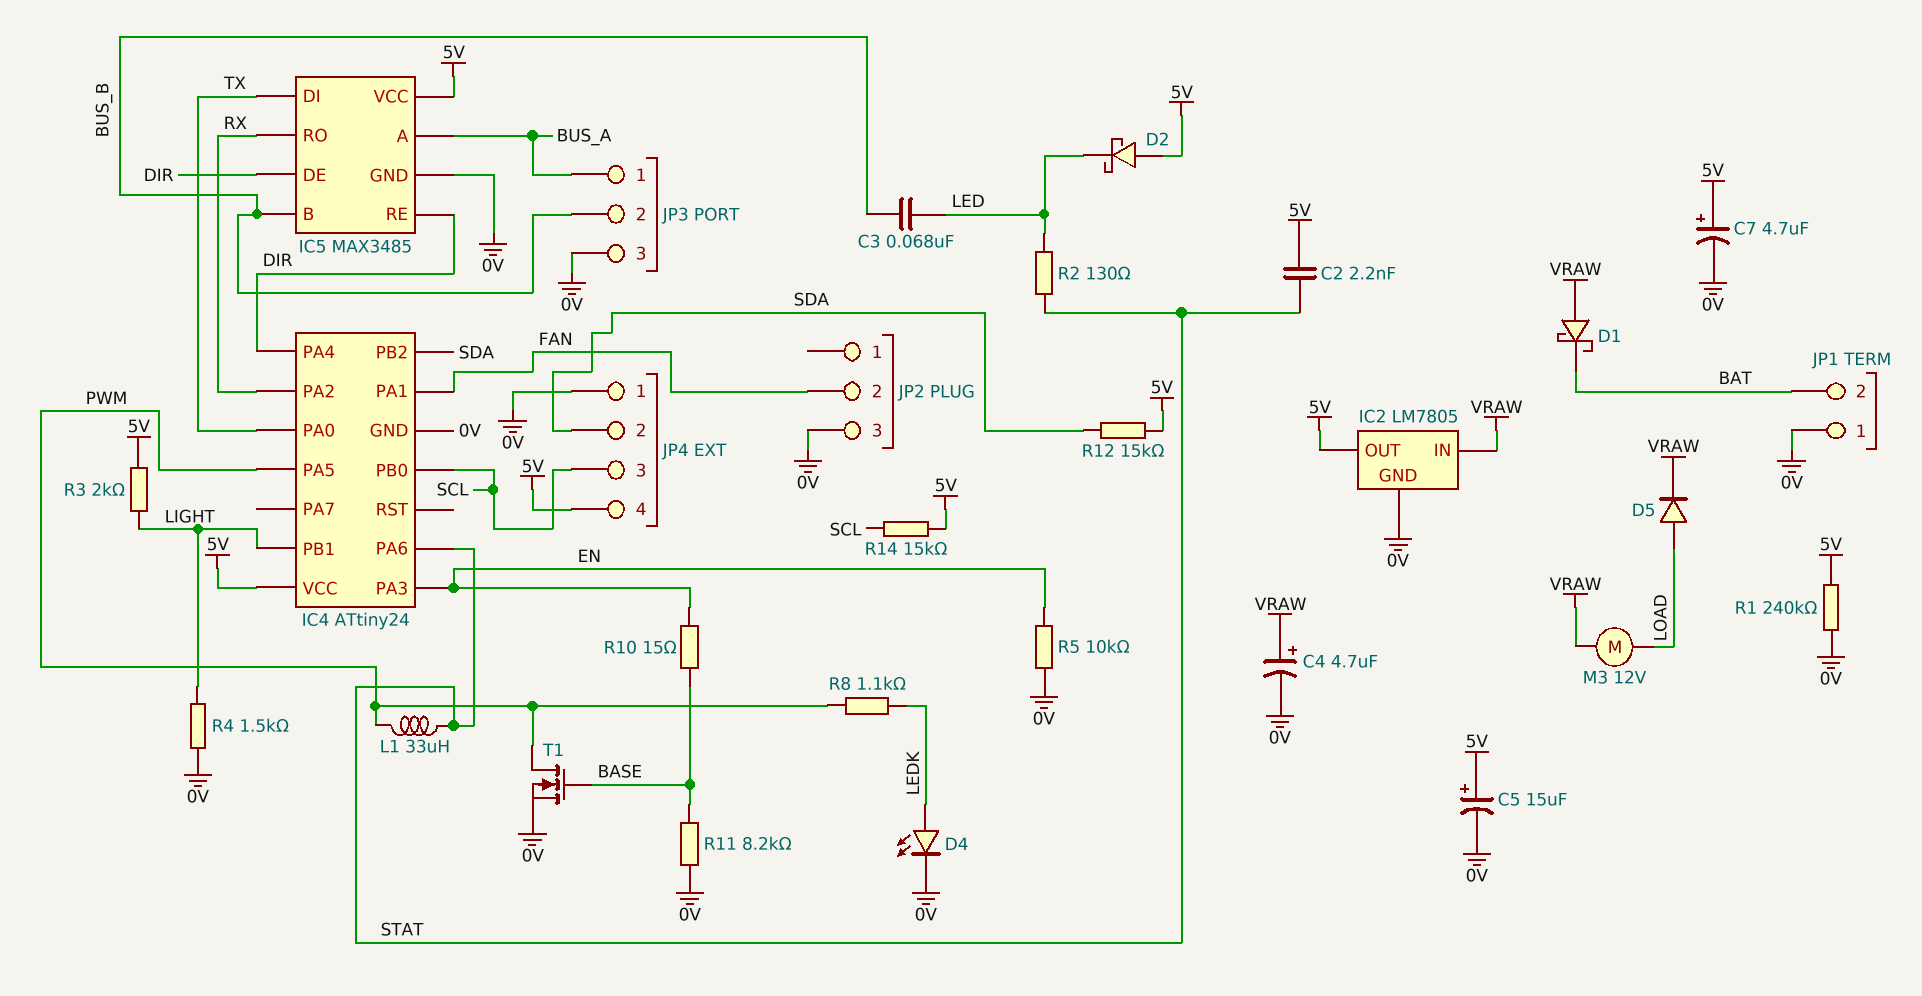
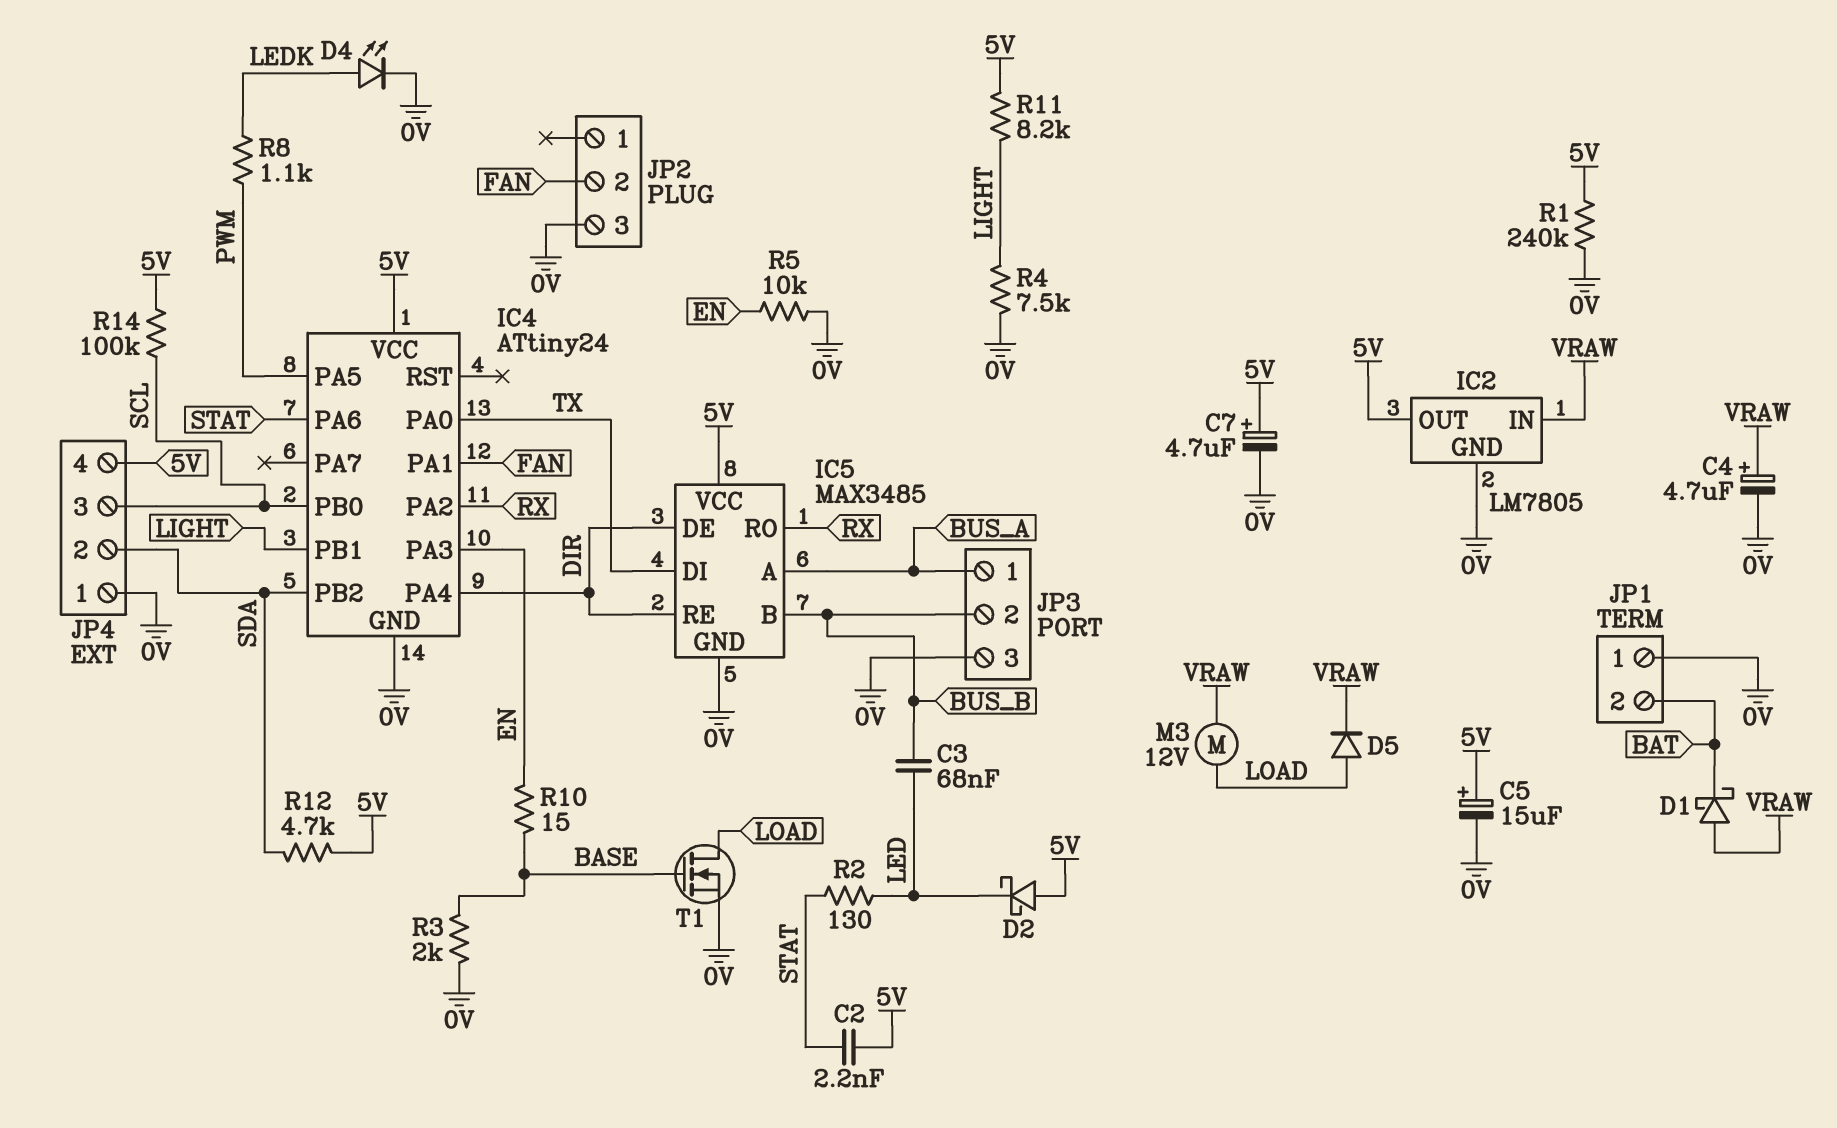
L1: 33uH (PWM, STAT) -> none
R3: 2k (5V, LIGHT) -> 2k (0V, BASE)
R4: 1.5k (0V, LIGHT) -> 7.5k (0V, LIGHT)
R11: 8.2k (0V, BASE) -> 8.2k (5V, LIGHT)
R12: 15k (5V, SDA) -> 4.7k (5V, SDA)
R14: 15k (5V, SCL) -> 100k (5V, SCL)
T1: NMOS (G BASE, D PWM, S 0V) -> NMOS (G BASE, D LOAD, S 0V)

